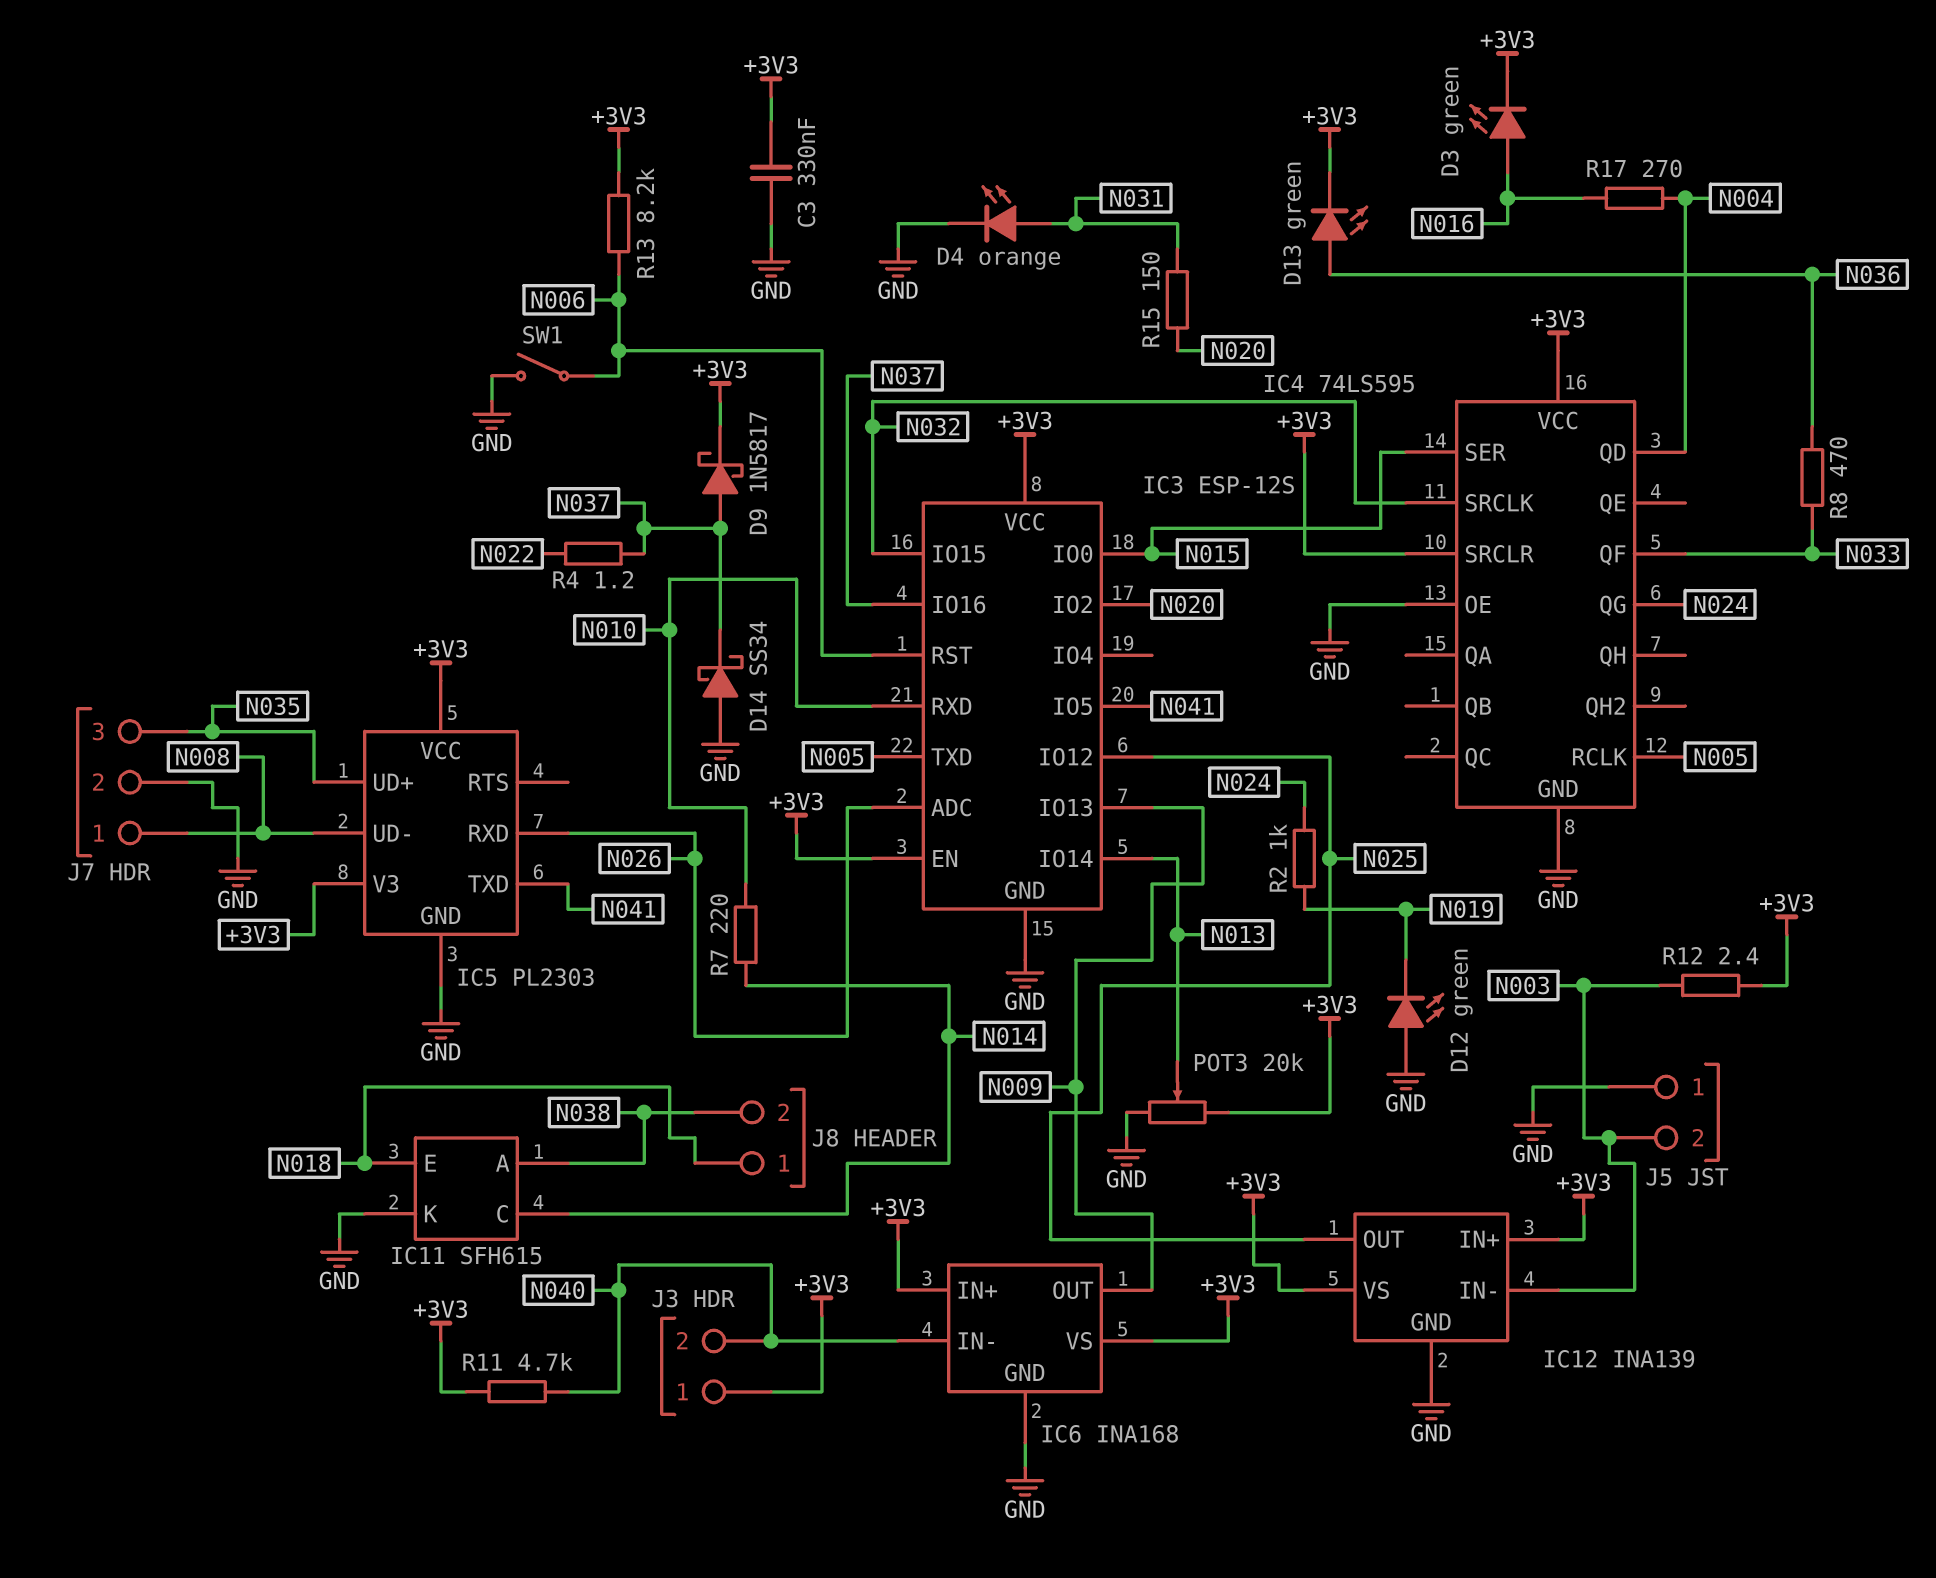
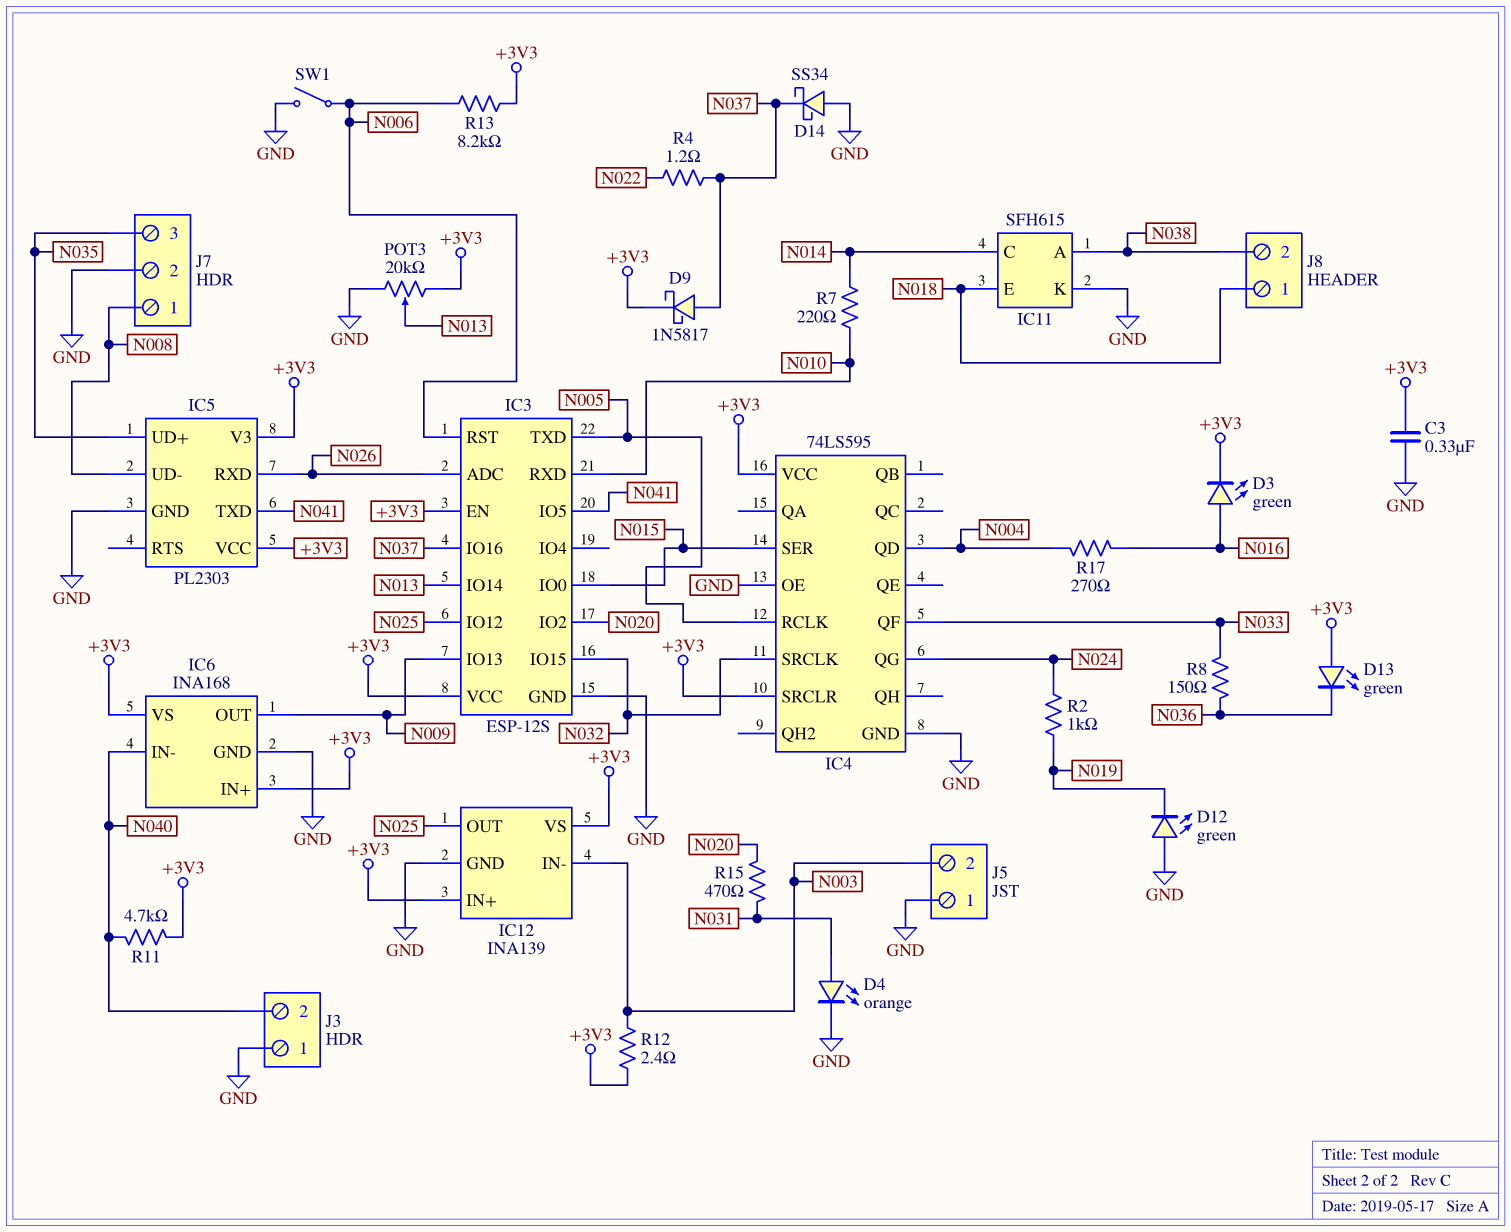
D13: LED green (A N036, K +3V3) -> LED green (A +3V3, K N036)
J3 pin 1: +3V3 -> GND
R8: 470 (N033, N036) -> 150 (N033, N036)
R15: 150 (N020, N031) -> 470 (N020, N031)

